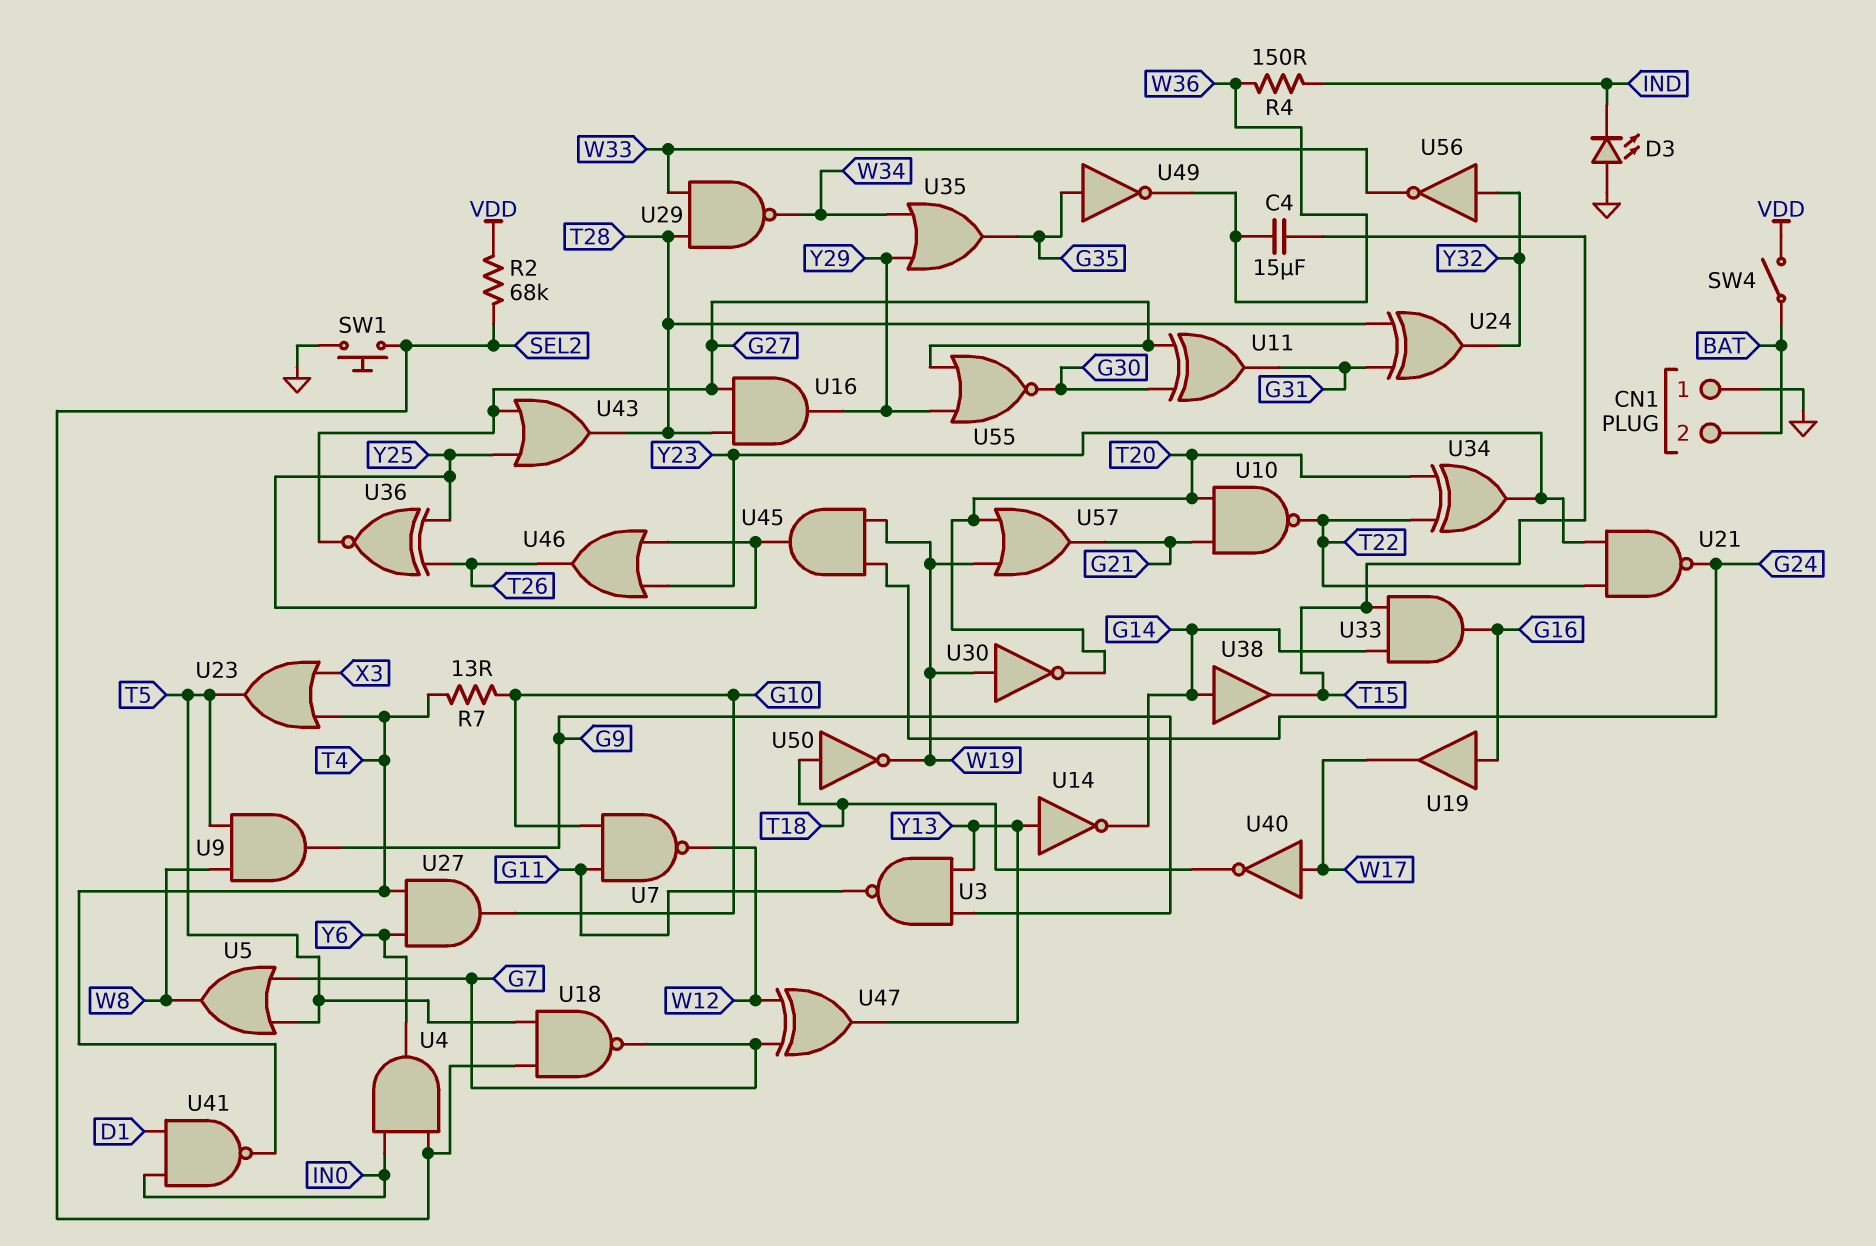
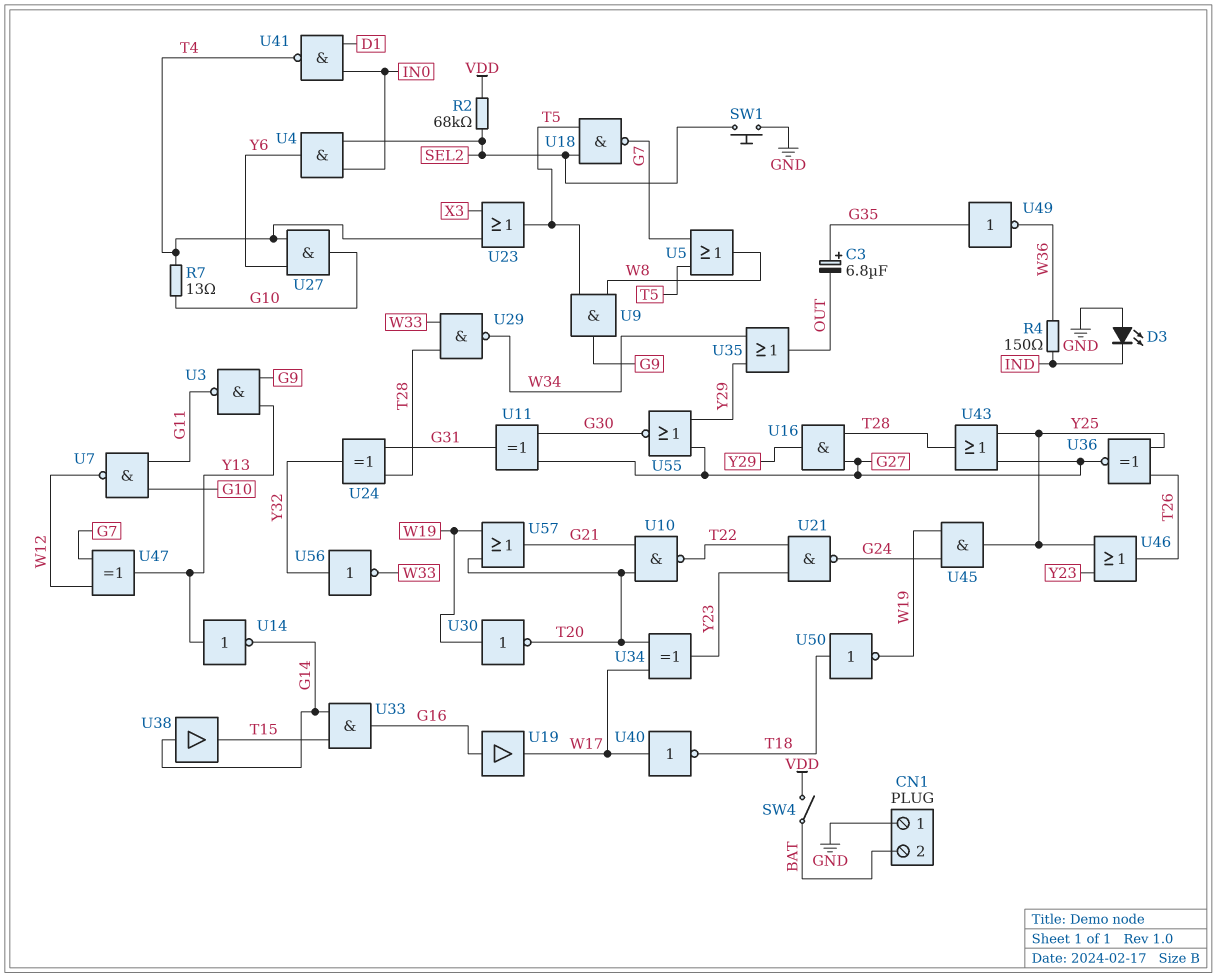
C3: none -> 6.8uF (plus G35, minus OUT)
C4: 15uF (T15, W36) -> none
U34: XOR (in T20, in T22, out Y23) -> XOR (in T20, in W17, out Y23)
U35: OR (in W34, in Y29, out G35) -> OR (in W34, in Y29, out OUT)

